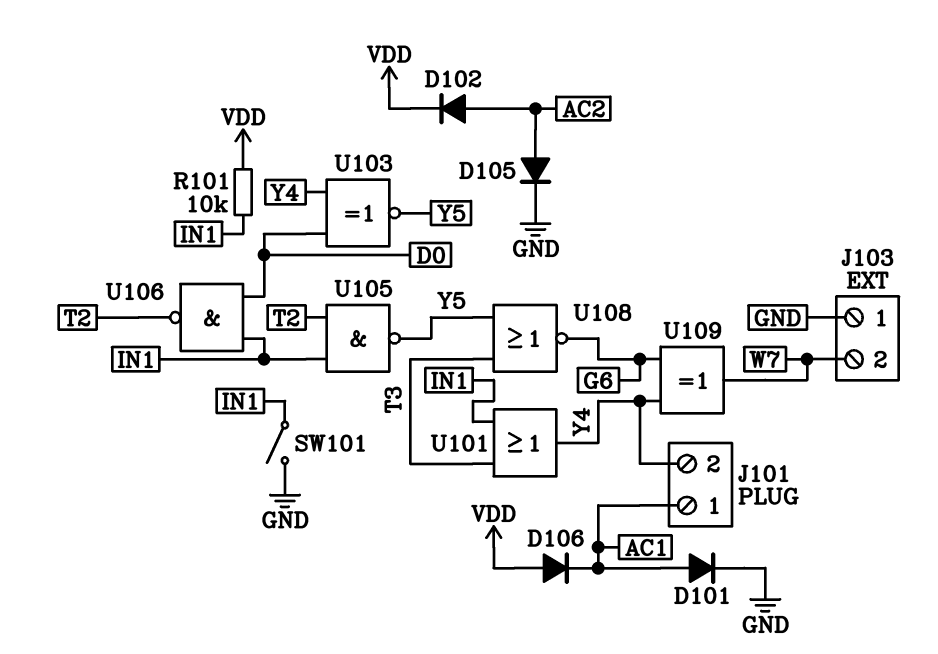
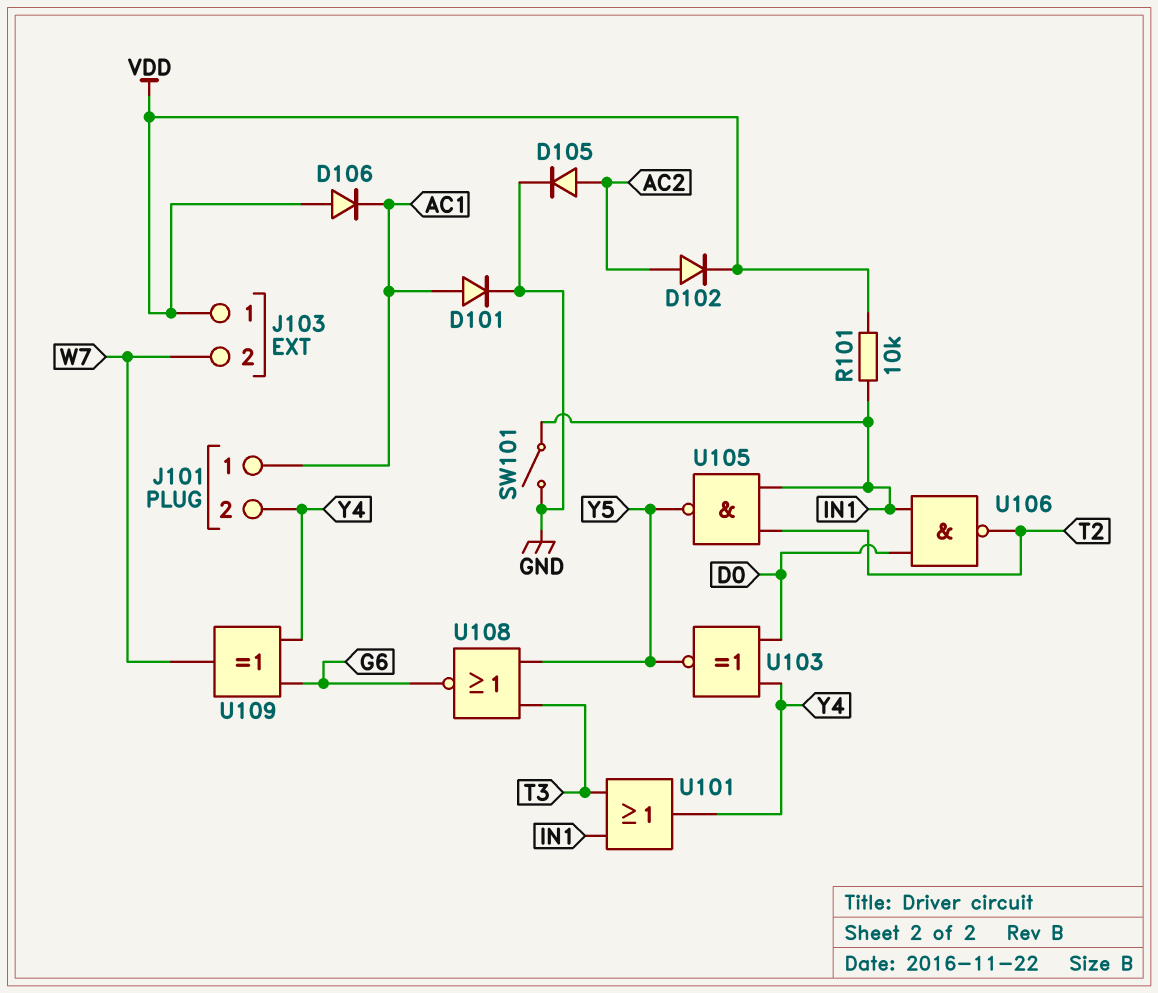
J103 pin 1: GND -> VDD

